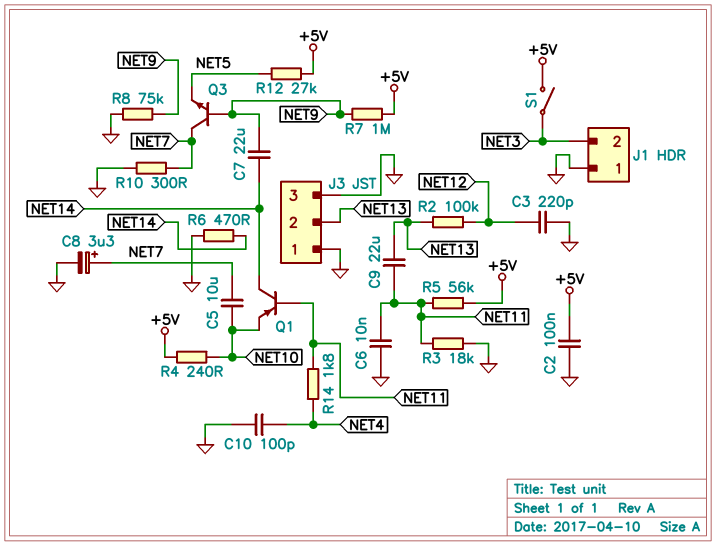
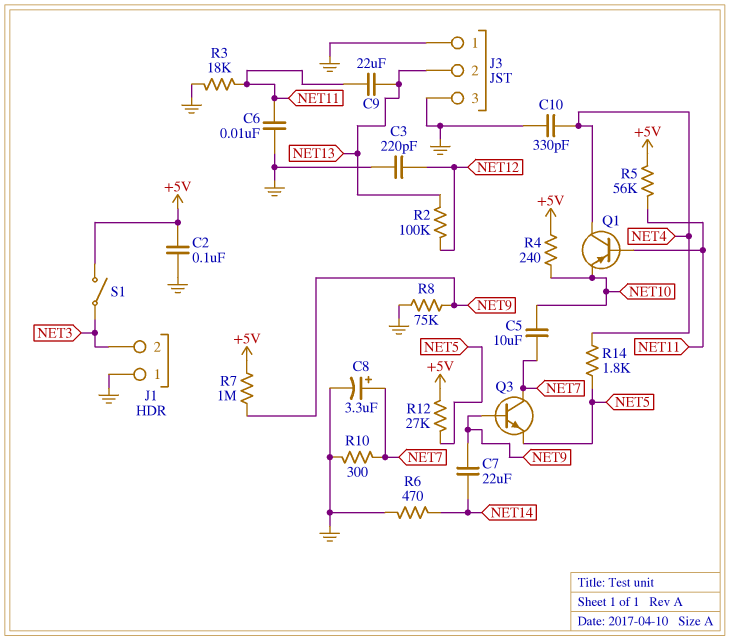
C10: 100pF (GND, NET4) -> 330pF (GND, NET4)
Q1: PNP (B NET11, C NET14, E NET10) -> PNP (B NET11, C NET4, E NET10)
R14: 1.8k (NET4, NET11) -> 1.8k (NET4, NET5)

